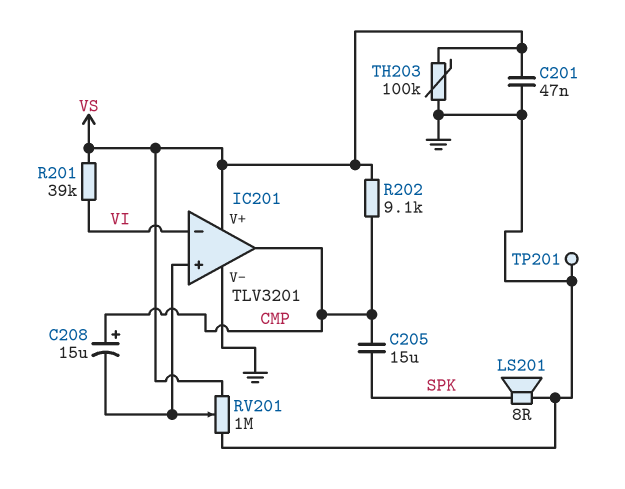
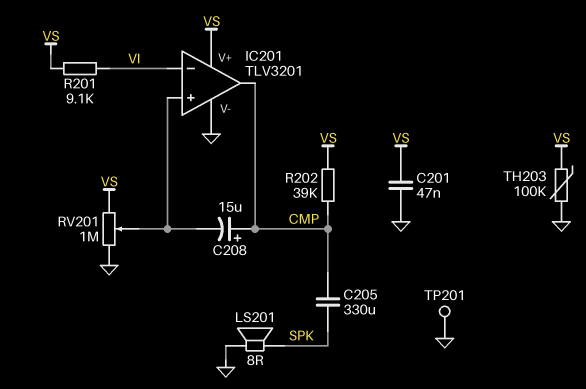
C205: 15uF (CMP, SPK) -> 330uF (CMP, SPK)
R201: 39k (VI, VS) -> 9.1k (VI, VS)
R202: 9.1k (CMP, VS) -> 39k (CMP, VS)

